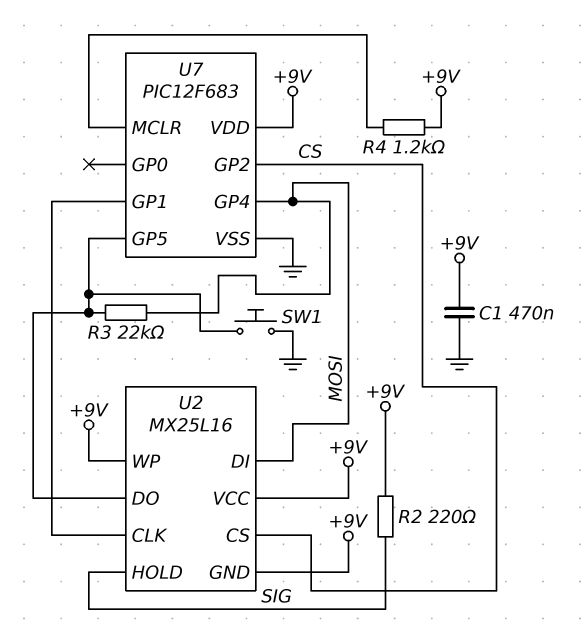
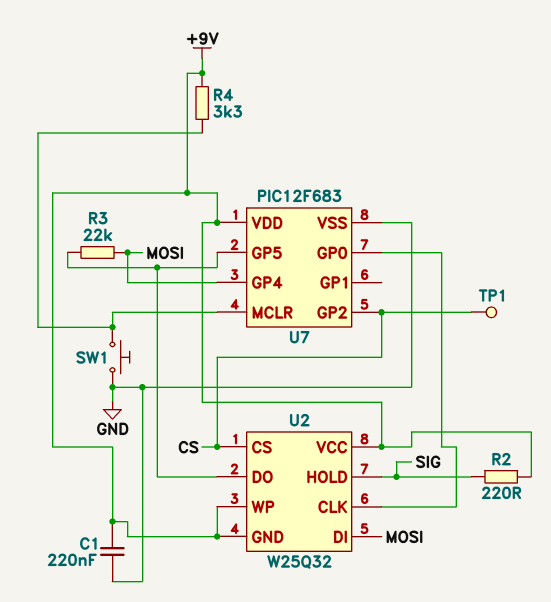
C1: 470nF (+9V, GND) -> 220nF (+9V, GND)
R4: 1.2k (+9V, U7/MCLR) -> 3.3k (+9V, U7/MCLR)
SW1: button (GND, U2/DO) -> button (GND, U7/MCLR)
TP1: none -> test point (CS)
U2: MX25L16 -> W25Q32
U7 pin GP0: none -> U2/CLK
U7 pin GP1: U2/CLK -> none

